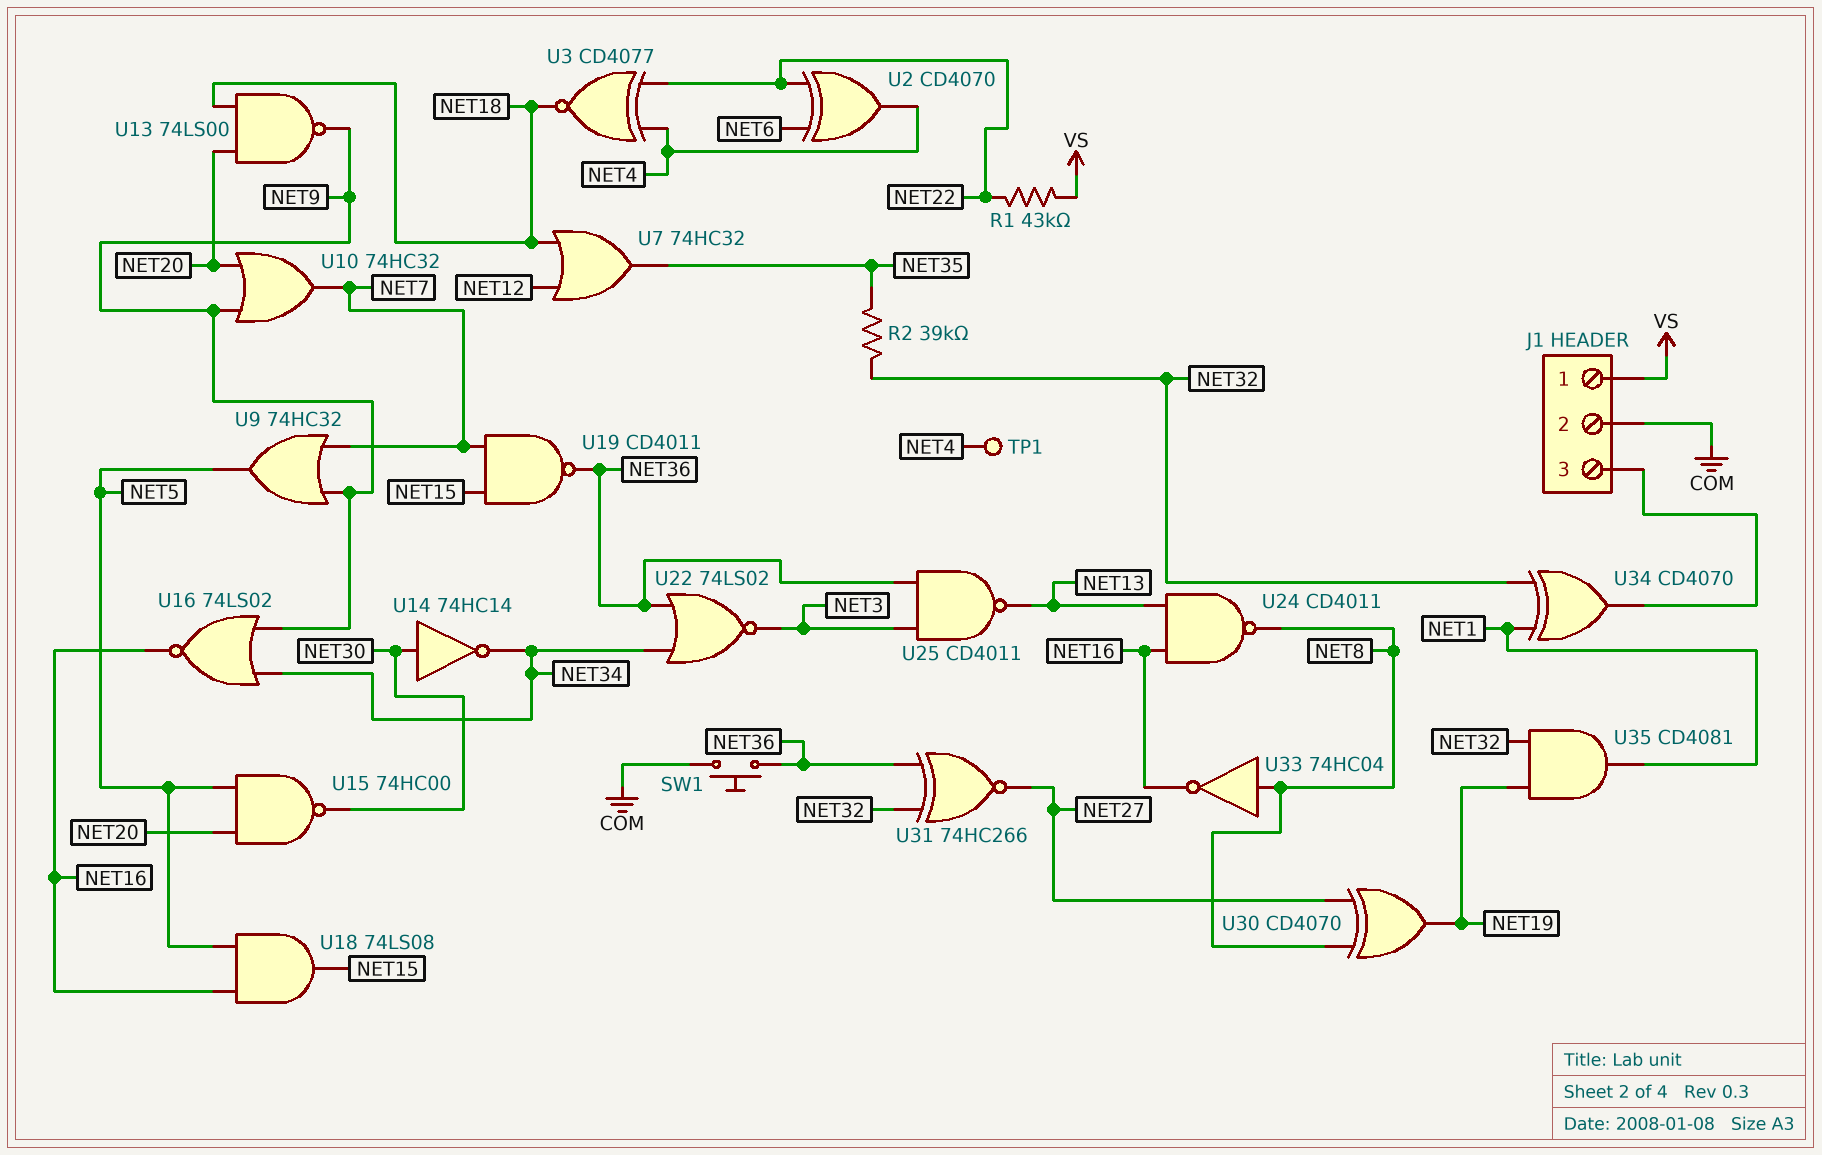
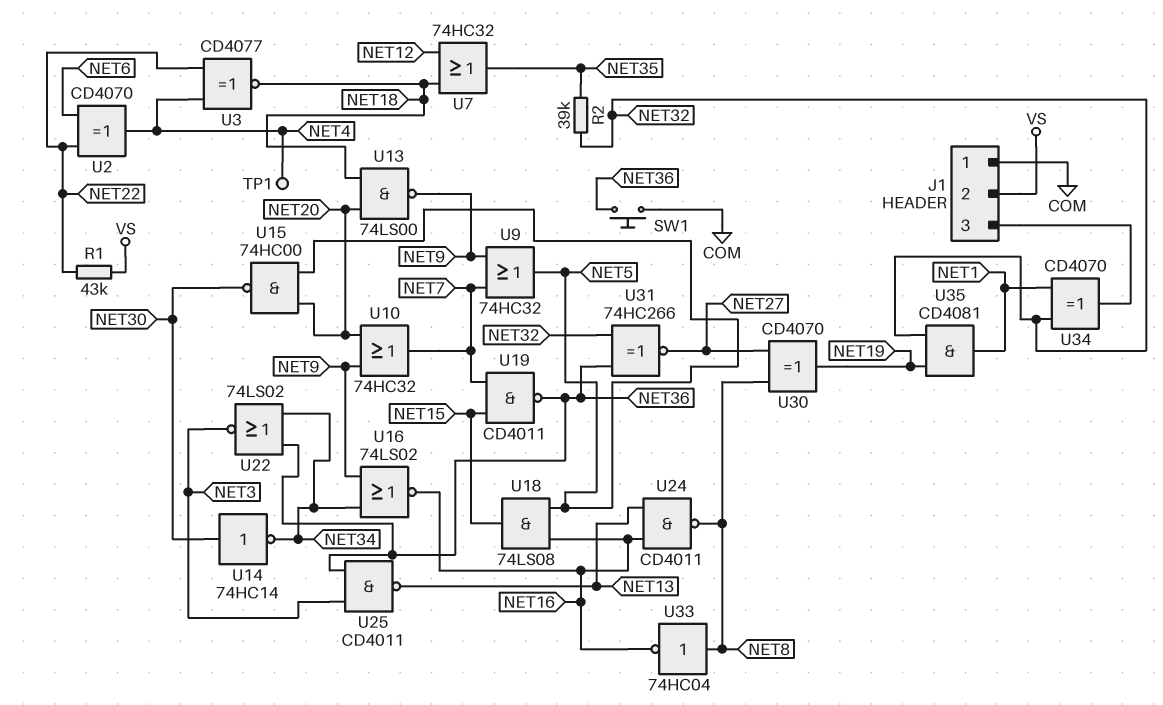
J1 pin 1: VS -> COM
J1 pin 2: COM -> VS

